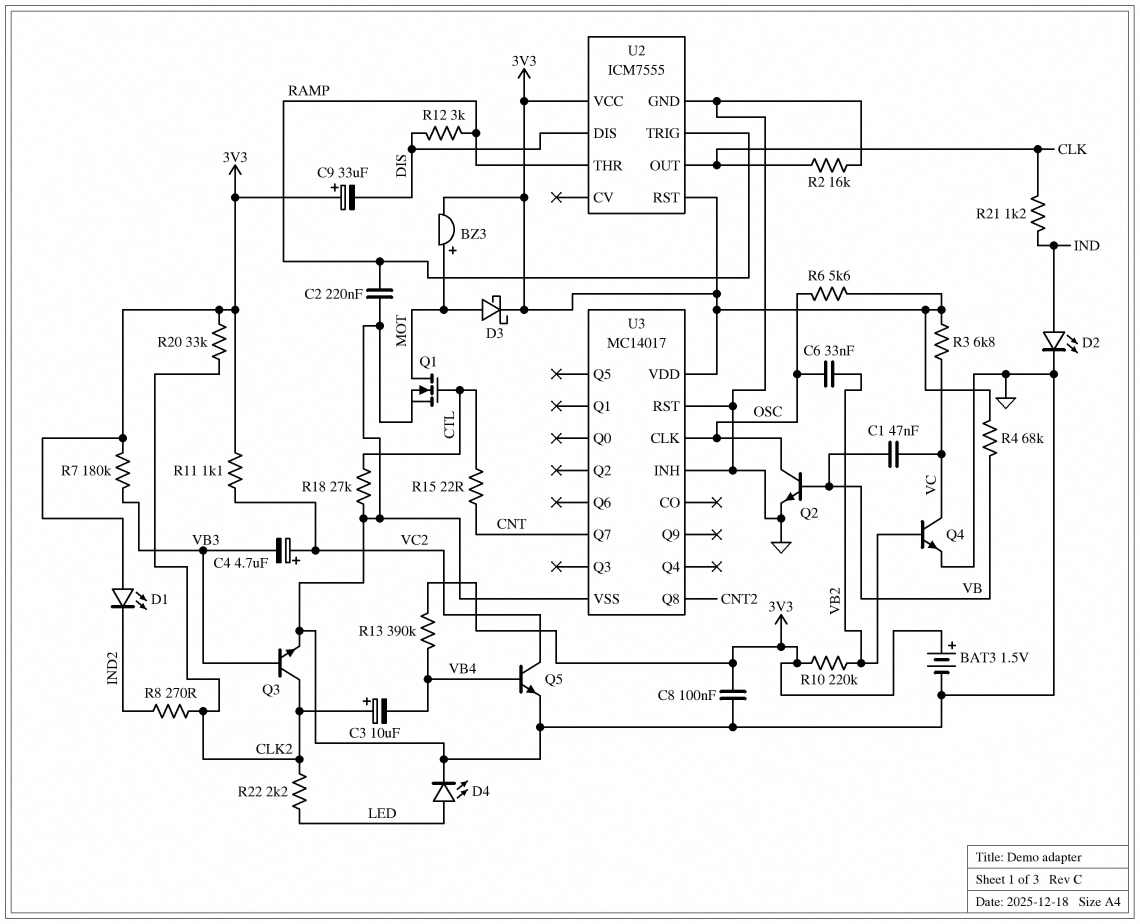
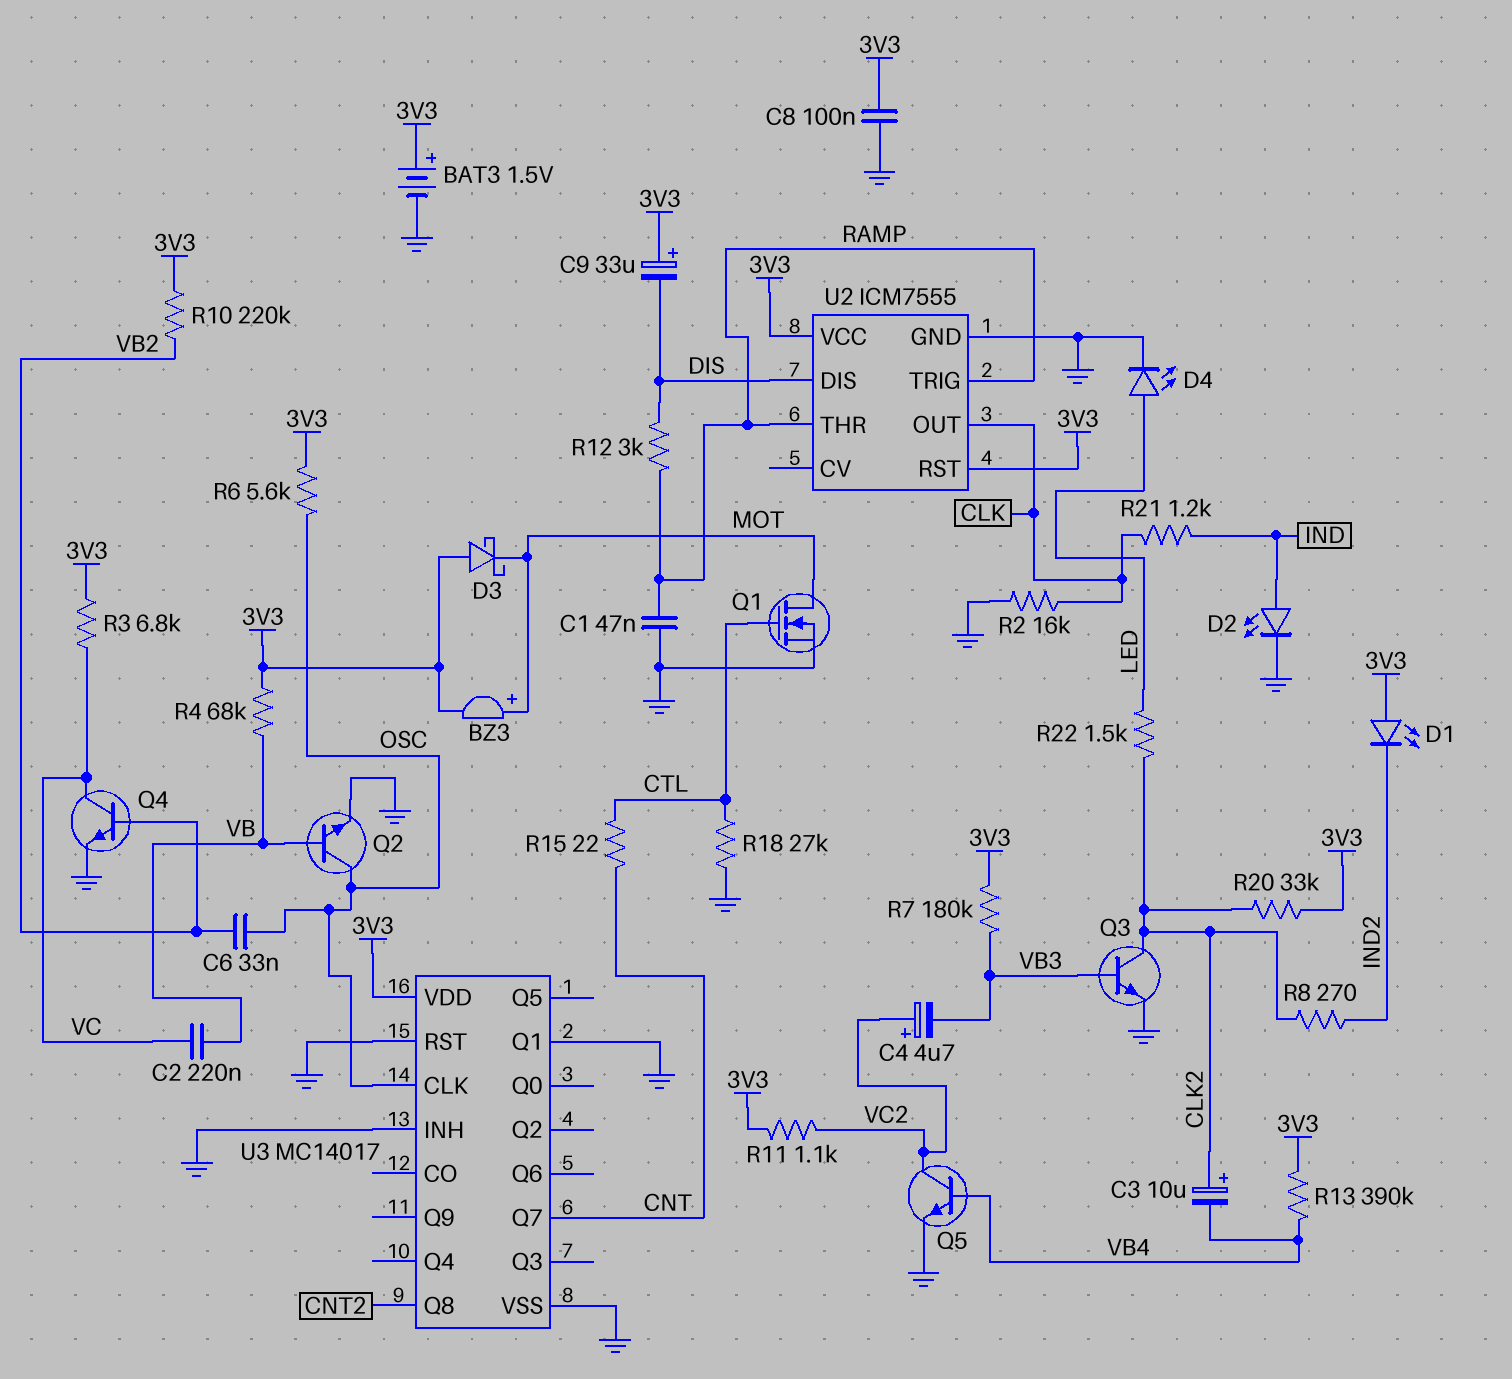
C1: 47nF (VB, VC) -> 47nF (GND, RAMP)
C2: 220nF (GND, RAMP) -> 220nF (VB, VC)
D3: schottky (A MOT, K 3V3) -> schottky (A 3V3, K MOT)
R22: 2.2k (CLK2, LED) -> 1.5k (CLK2, LED)
U3 pin Q1: none -> GND

